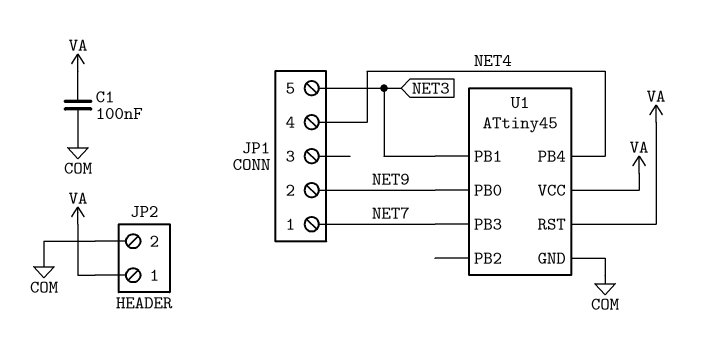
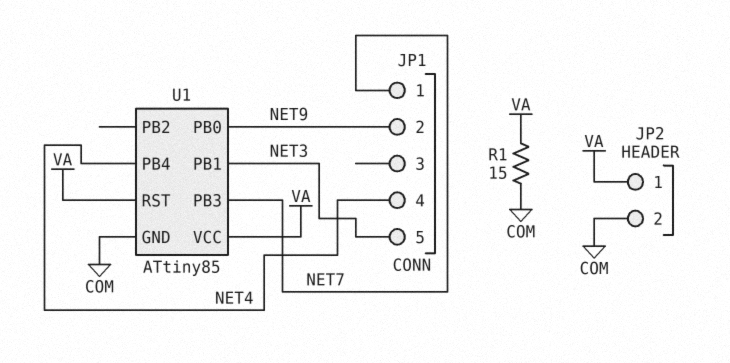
C1: 100nF (COM, VA) -> none
R1: none -> 15 (COM, VA)
U1: ATtiny45 -> ATtiny85

